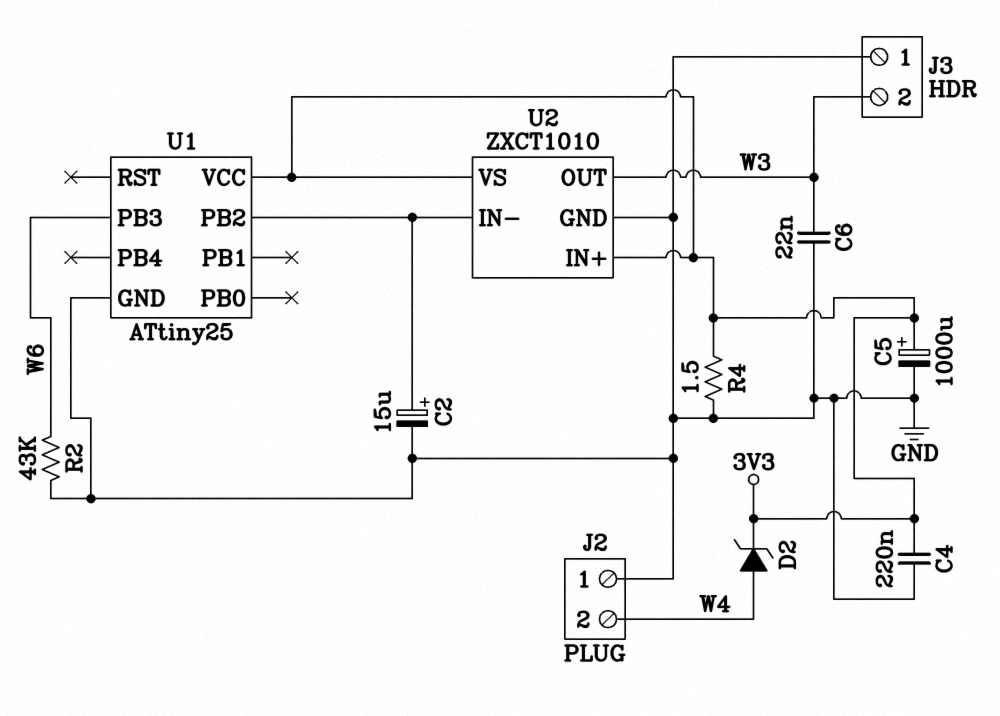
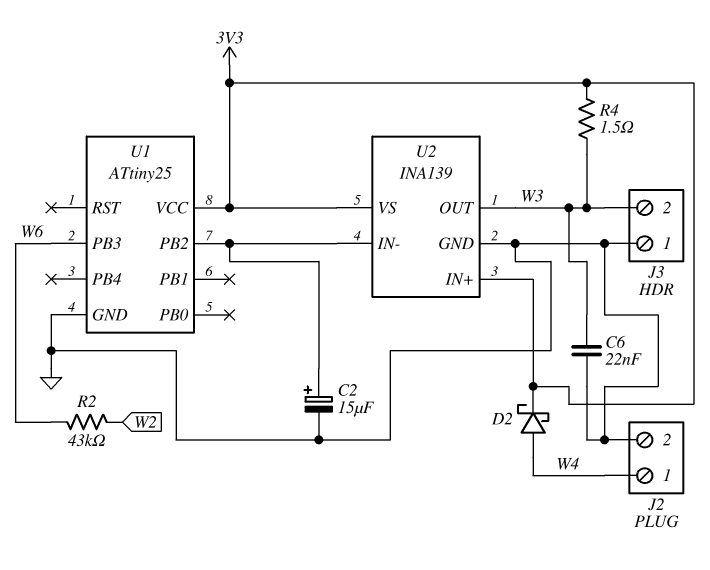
C4: 220nF (3V3, GND) -> none
C5: 1000uF (plus 3V3, minus GND) -> none
D2: zener (A W4, K 3V3) -> schottky (A W4, K 3V3)
J2 pin 1: GND -> W4
J2 pin 2: W4 -> GND
R2: 43k (GND, W6) -> 43k (W2, W6)
R4: 1.5 (3V3, GND) -> 1.5 (3V3, W3)
U2: ZXCT1010 -> INA139

